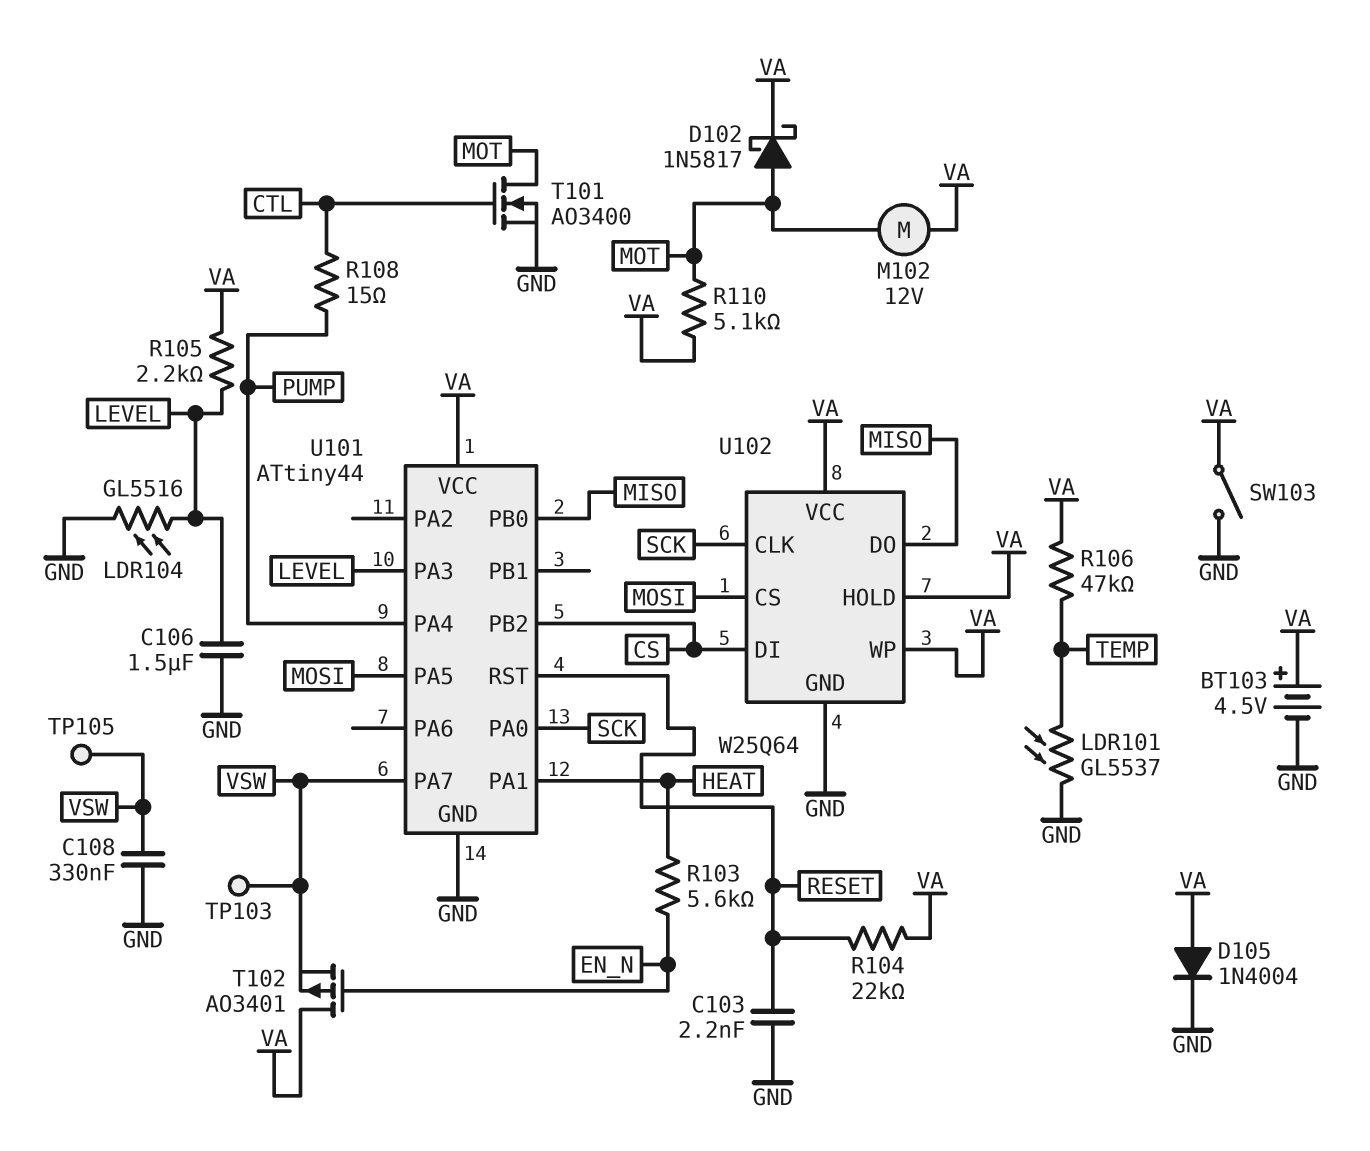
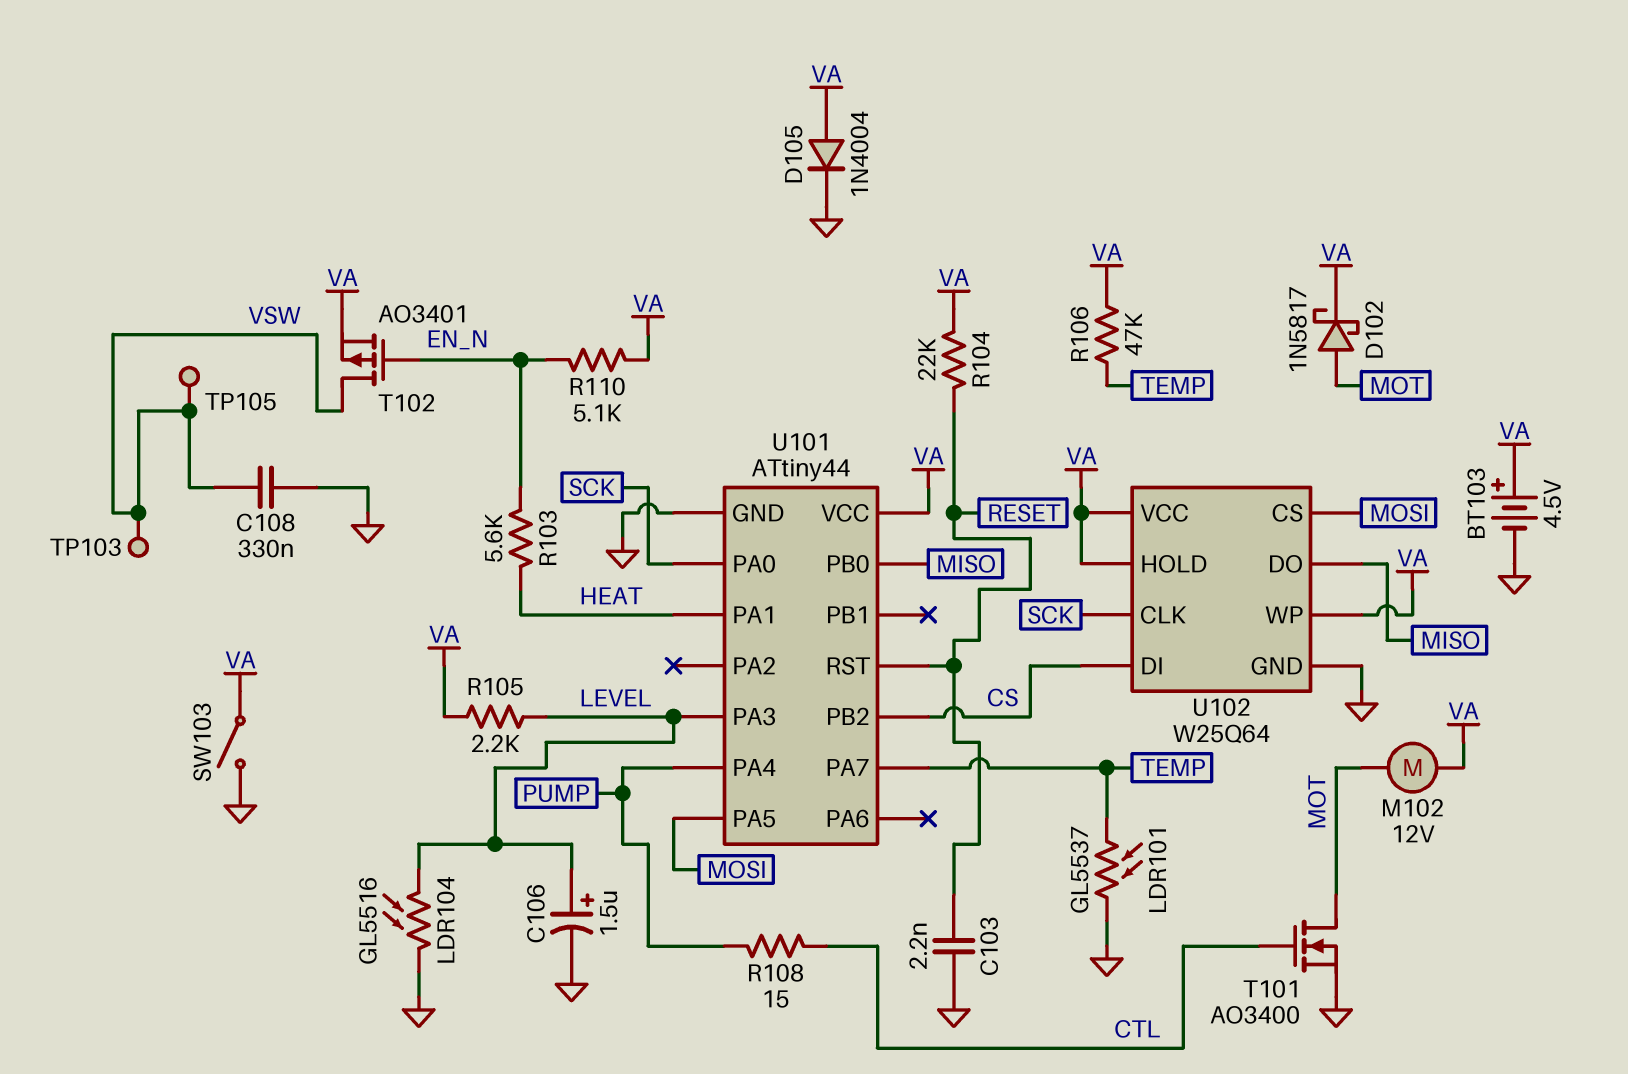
C106: 1.5uF (GND, LEVEL) -> 1.5uF (plus LEVEL, minus GND)
R110: 5.1k (MOT, VA) -> 5.1k (EN_N, VA)
T102: PMOS AO3401 (G EN_N, D VA, S VSW) -> PMOS AO3401 (G EN_N, D VSW, S VA)
U101 pin PA7: VSW -> TEMP

